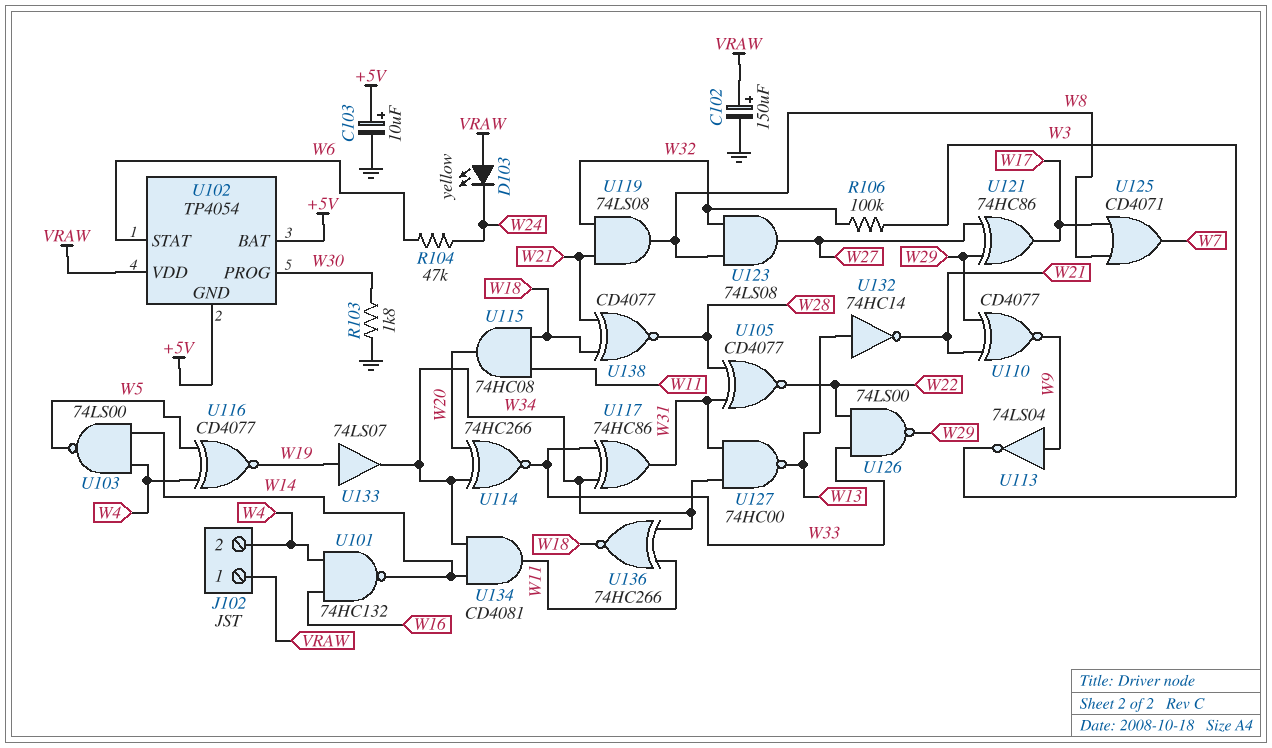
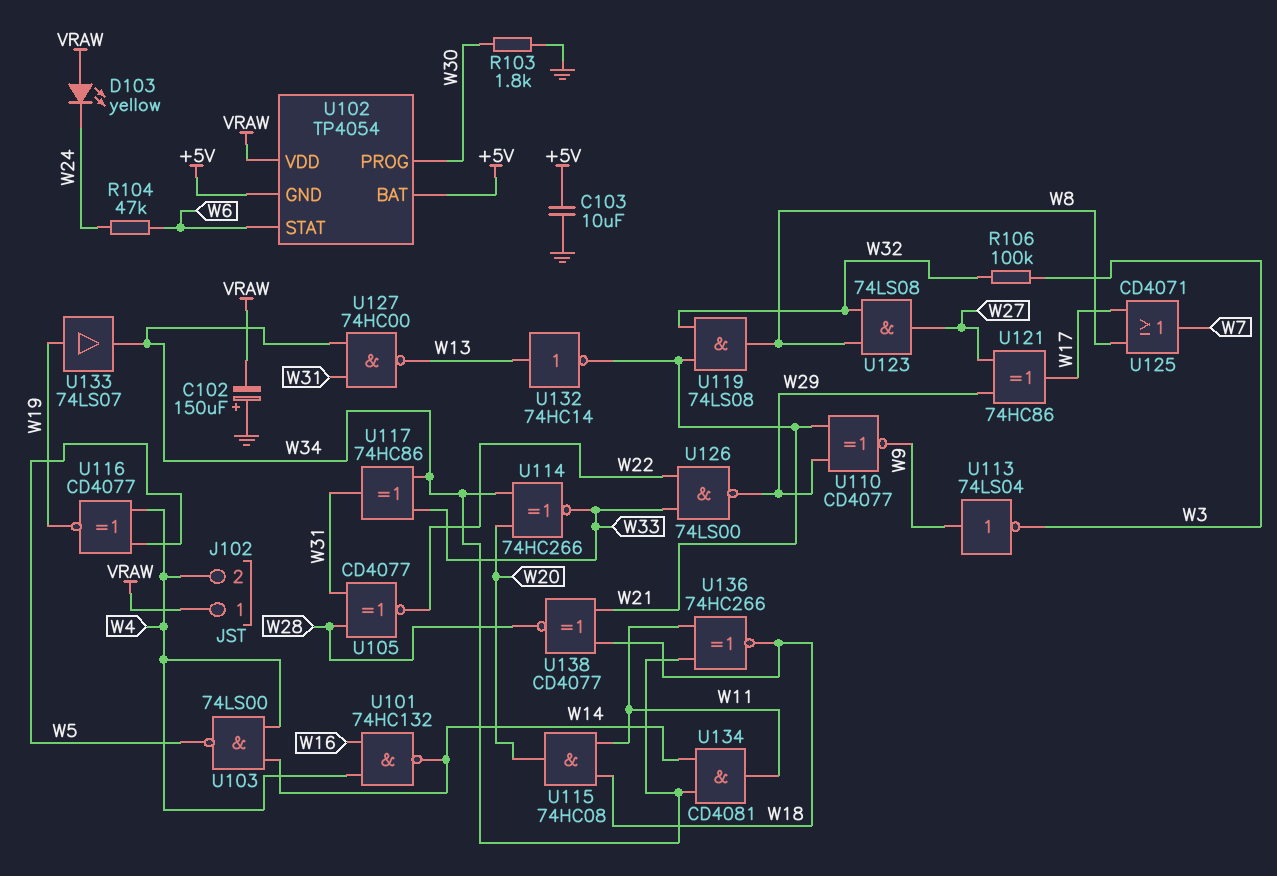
C102: 150uF (plus VRAW, minus GND) -> 150uF (plus GND, minus VRAW)
C103: 10uF (plus +5V, minus GND) -> 10uF (+5V, GND)

